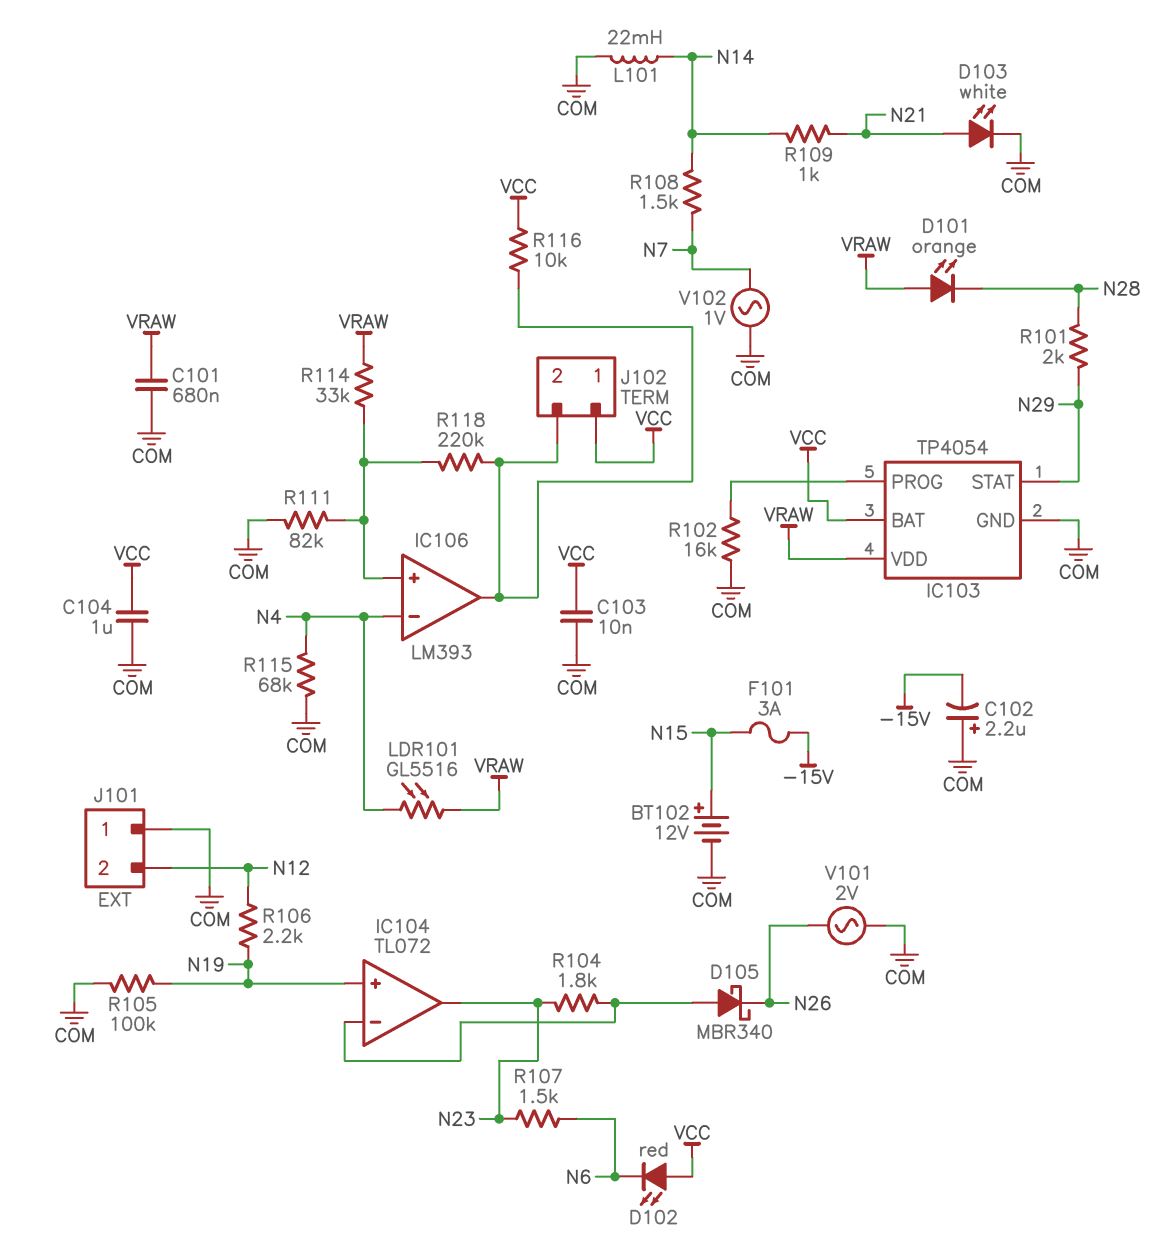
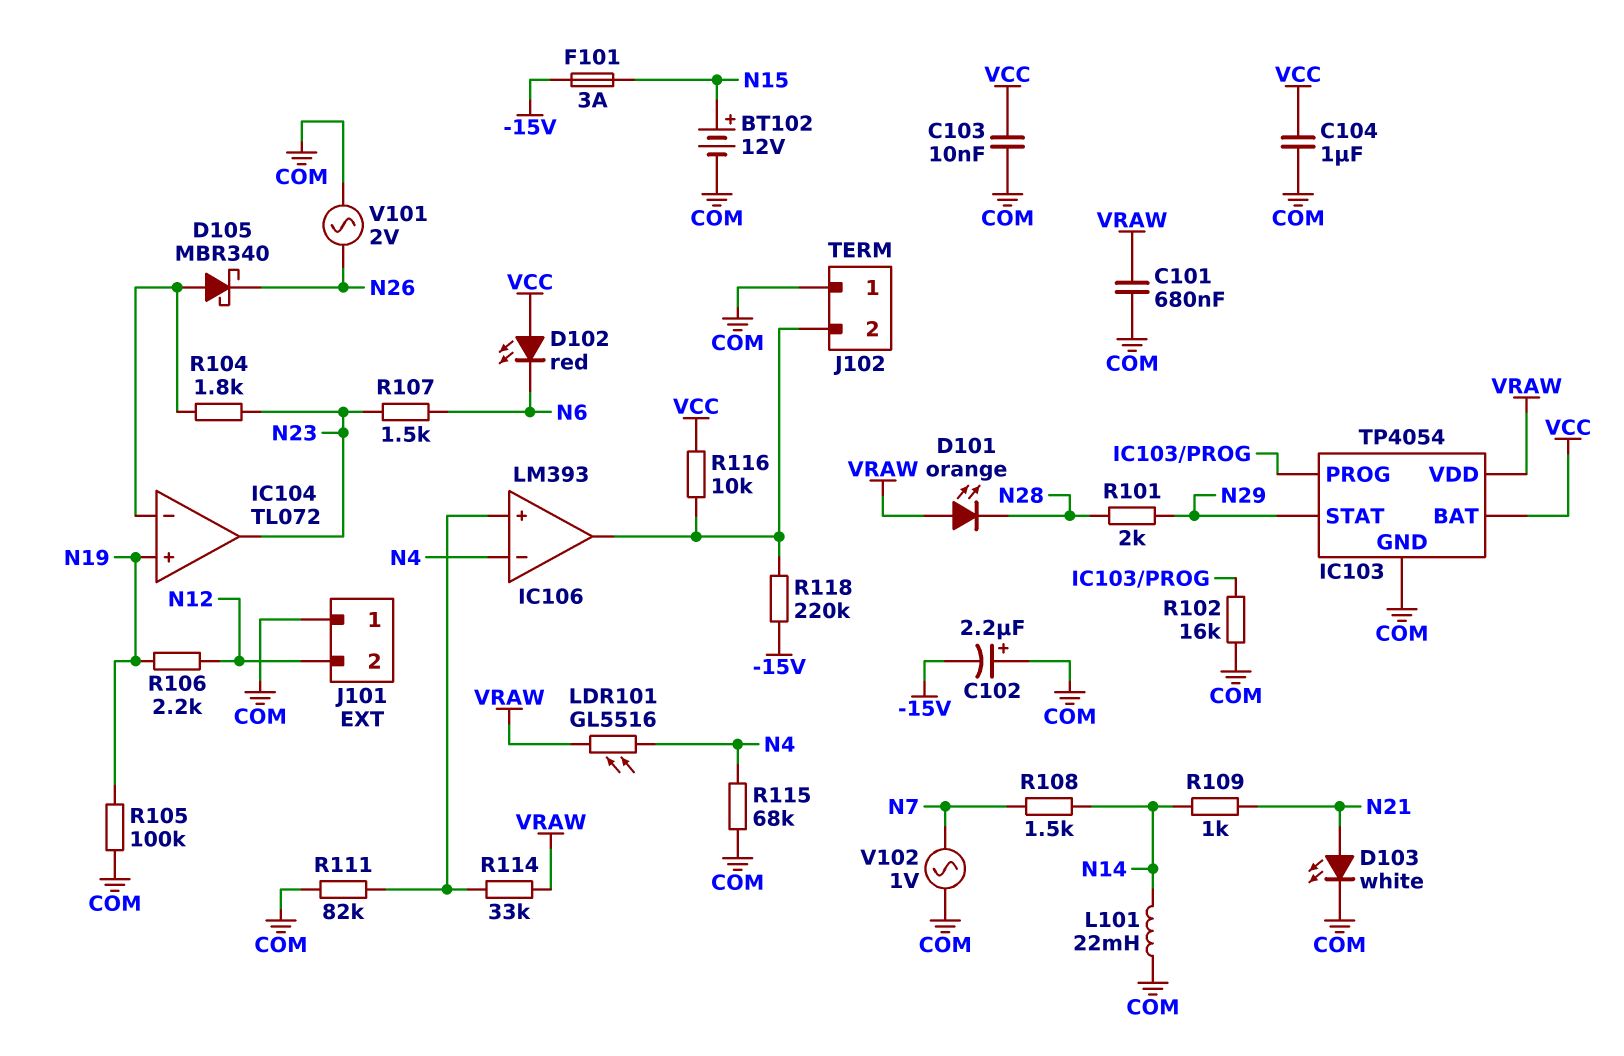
J102 pin 1: VCC -> COM
R118: 220k (IC106/in+, IC106/out) -> 220k (-15V, IC106/out)

